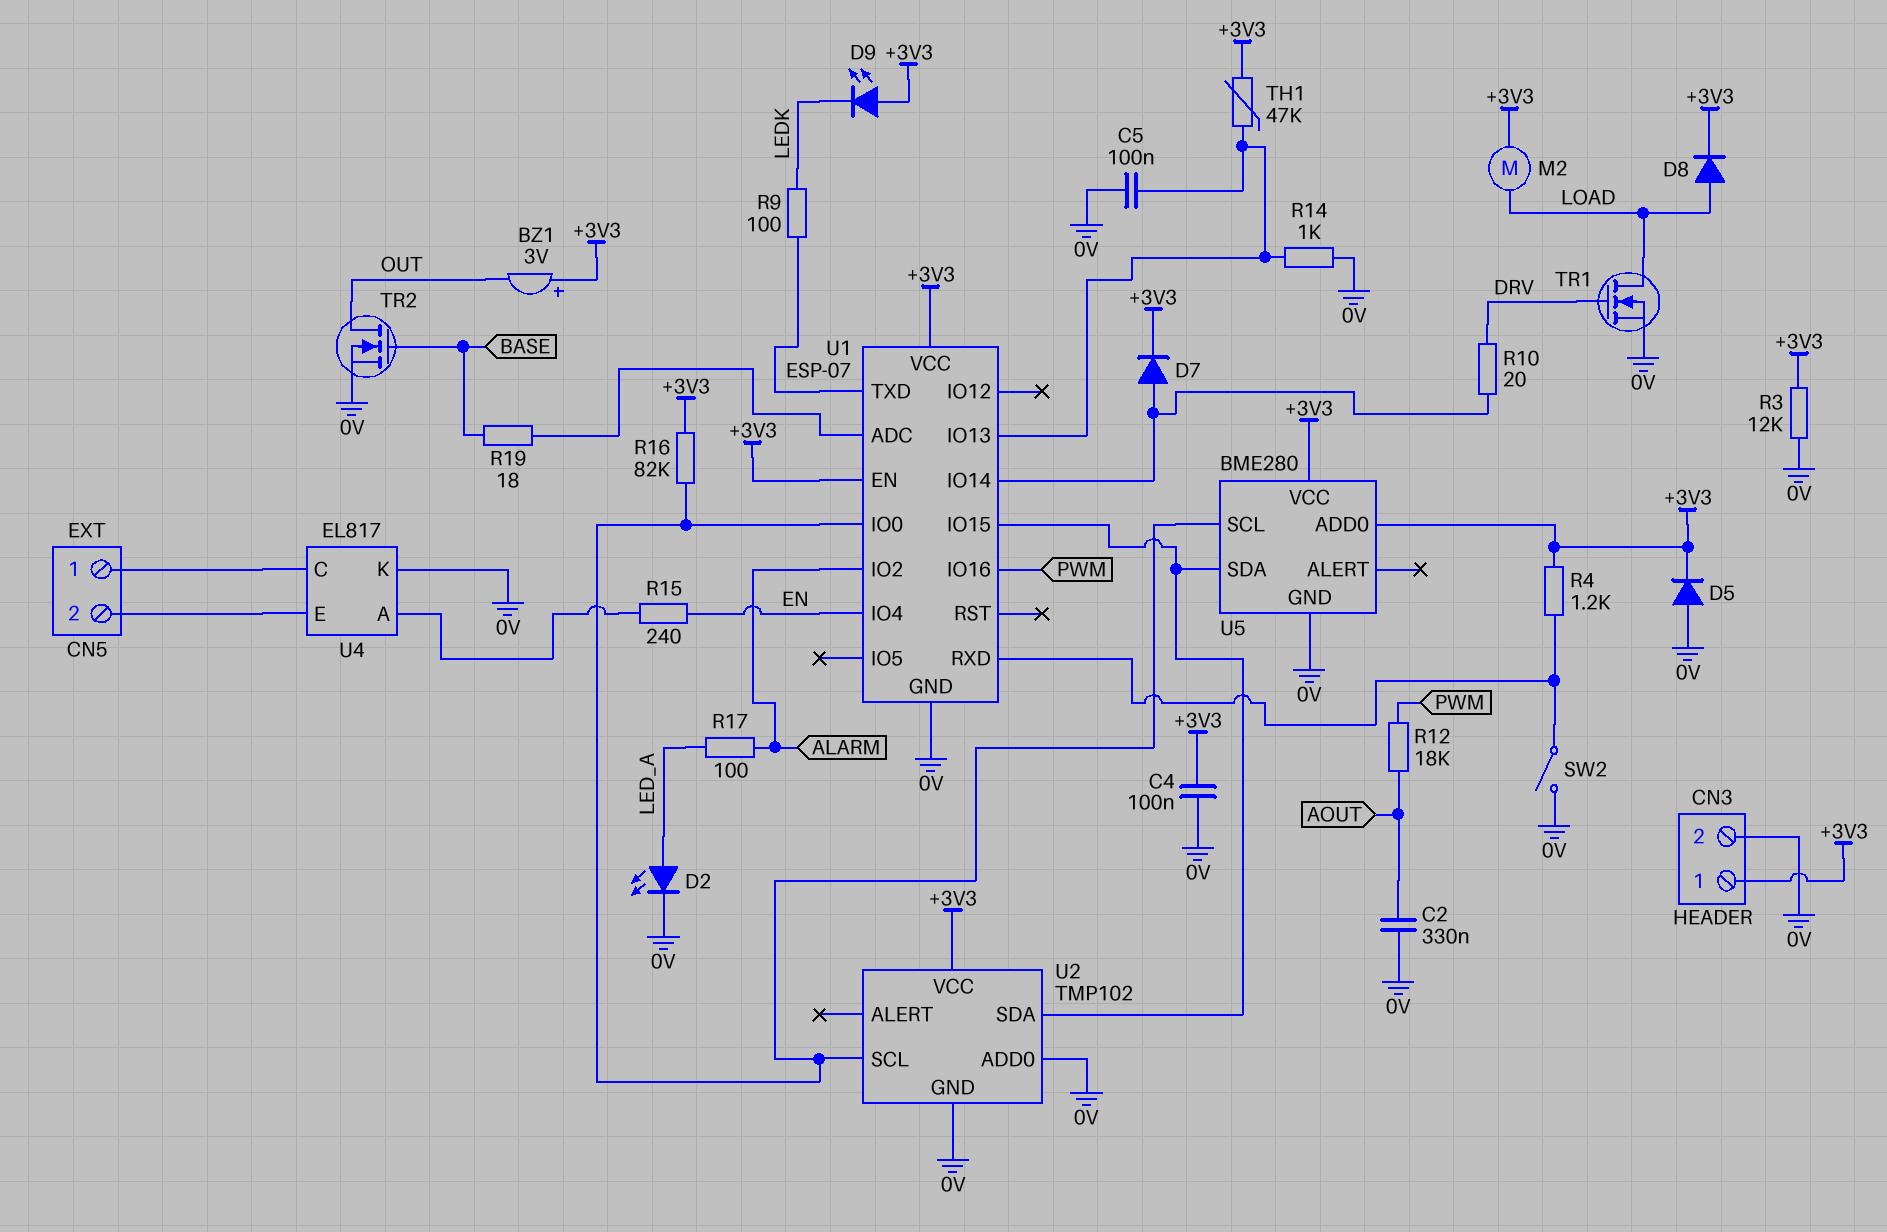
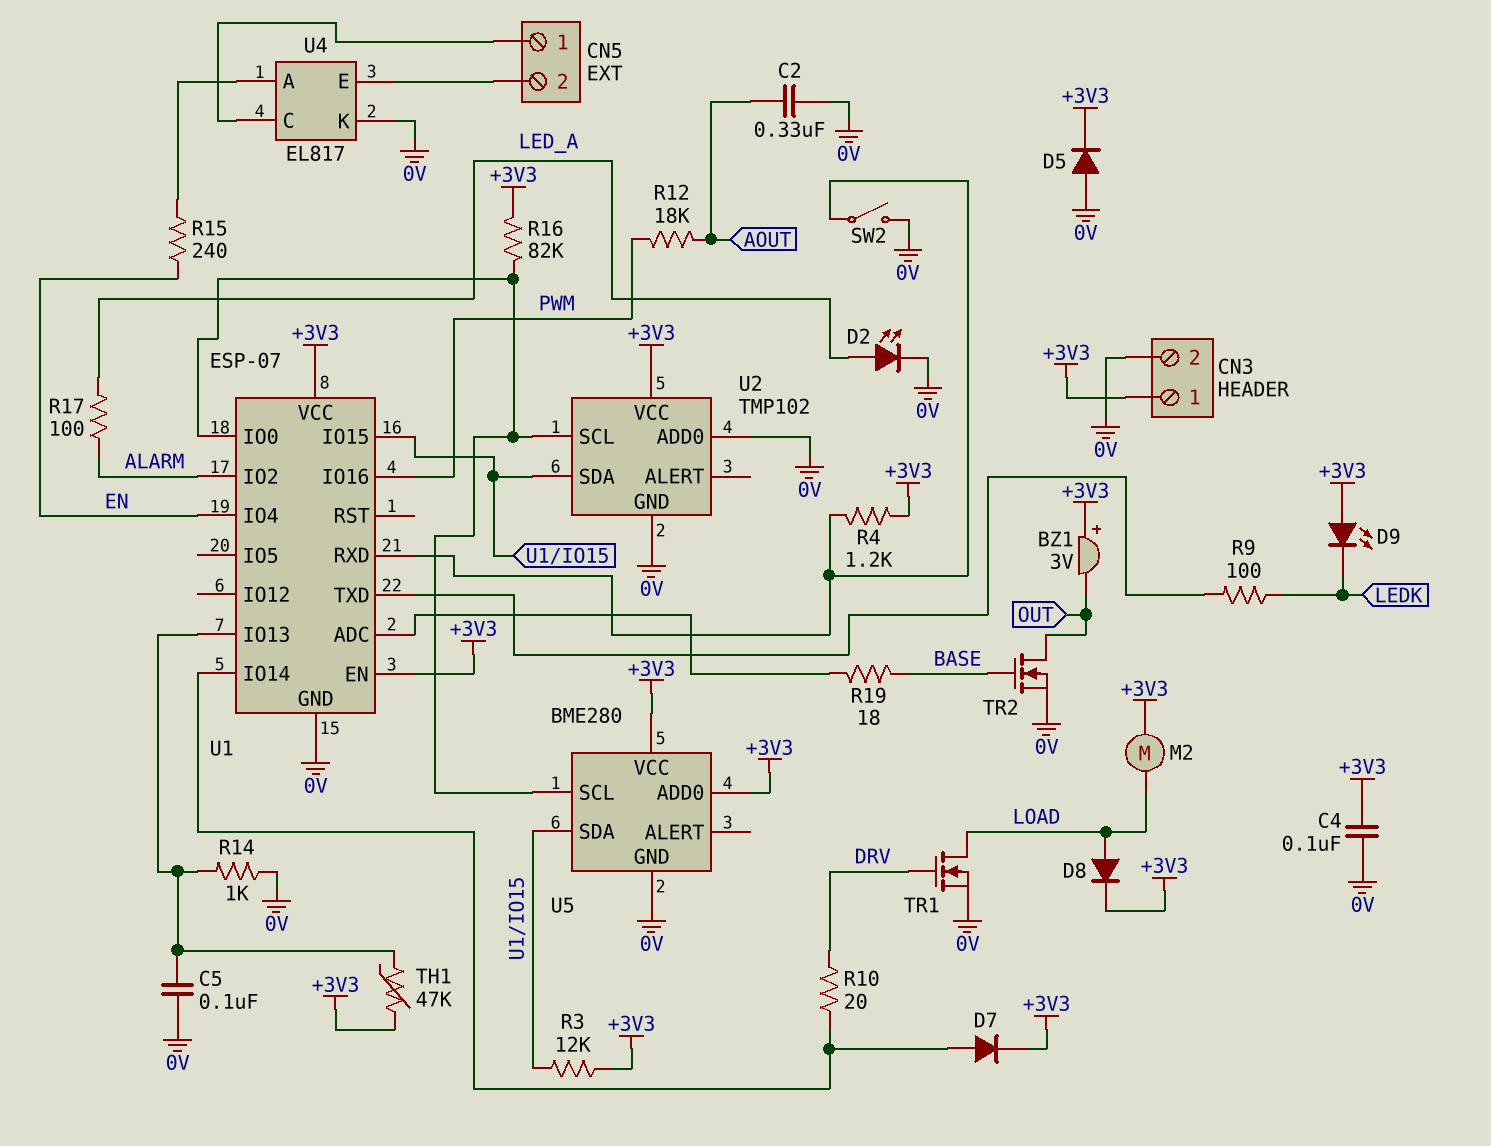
R3: 12k (+3V3, 0V) -> 12k (+3V3, U1/IO15)

